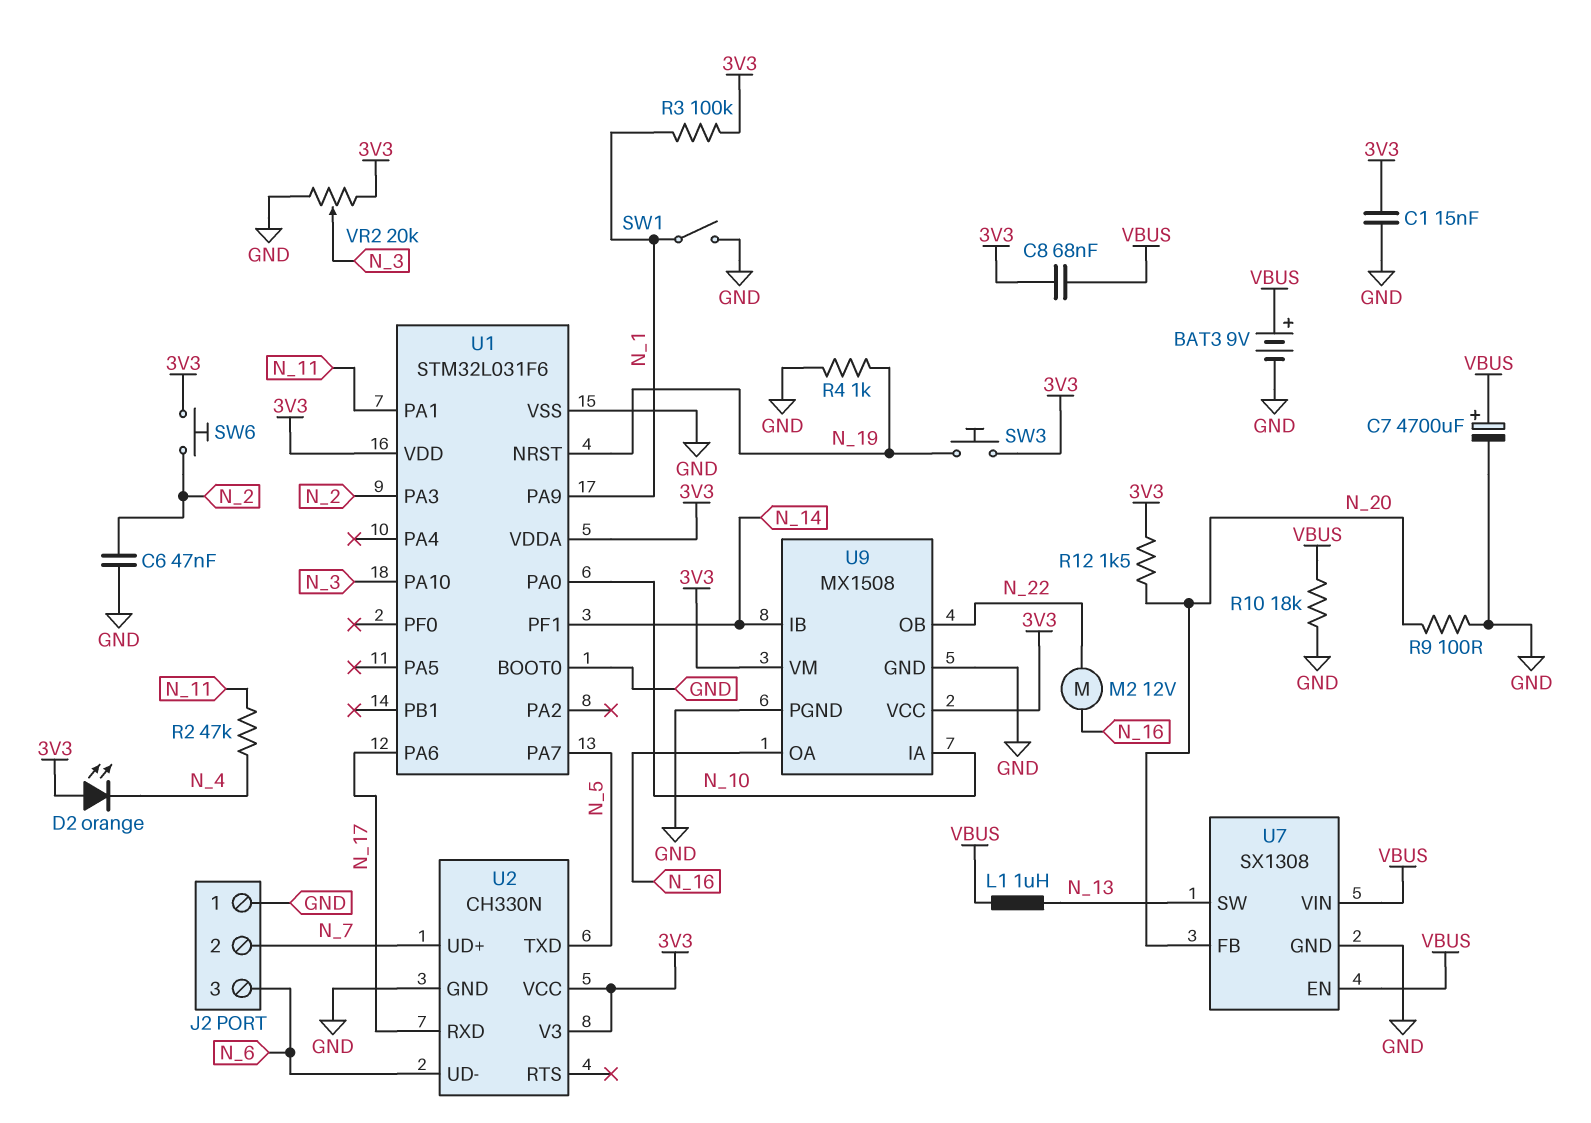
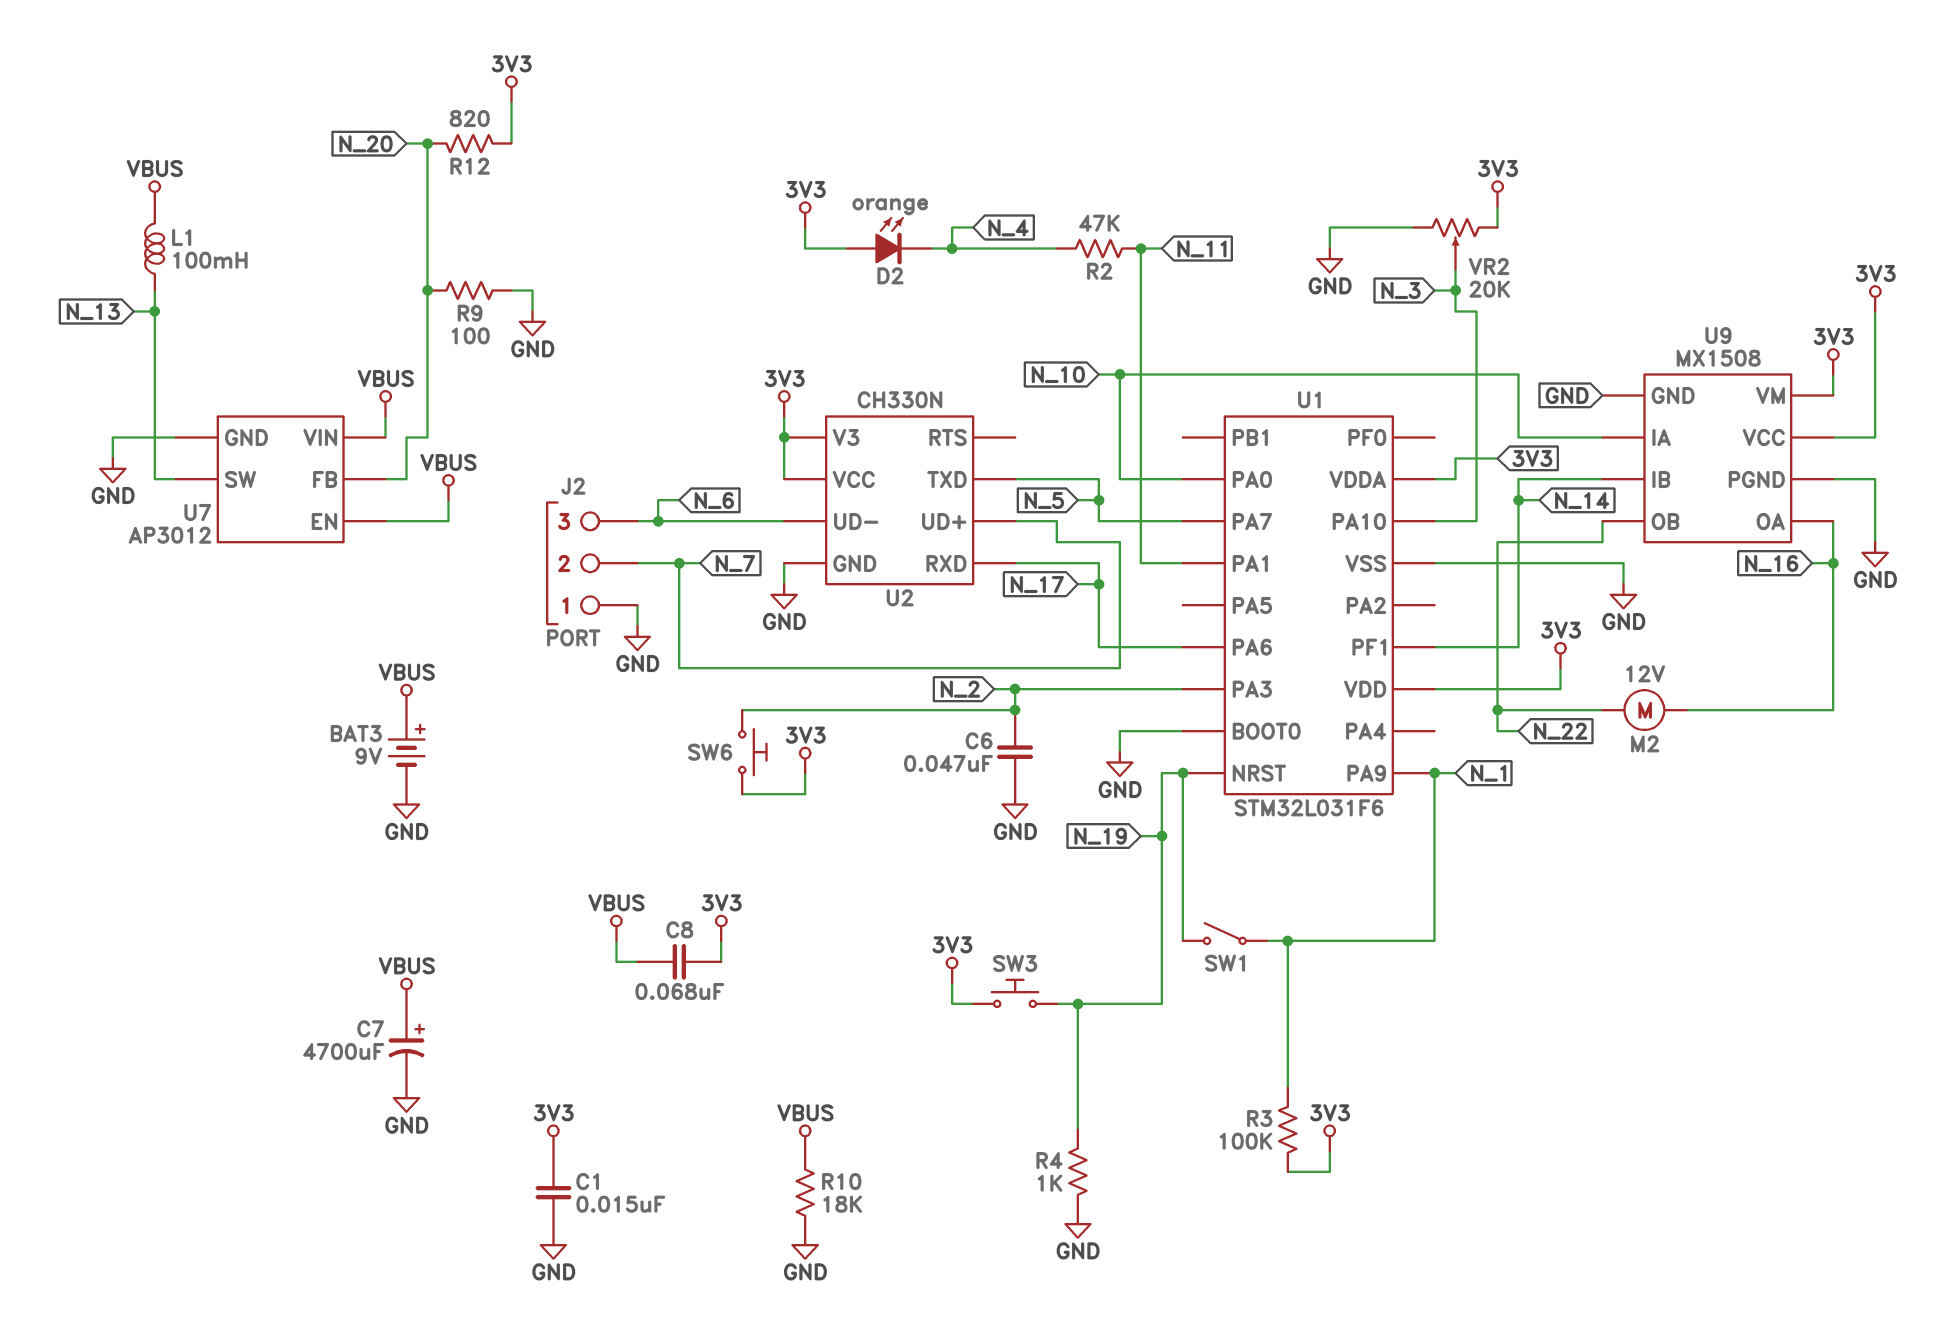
L1: 1uH (N_13, VBUS) -> 100mH (N_13, VBUS)
R12: 1.5k (3V3, N_20) -> 820 (3V3, N_20)
SW1: switch (GND, N_1) -> switch (N_1, N_19)
U7: SX1308 -> AP3012

